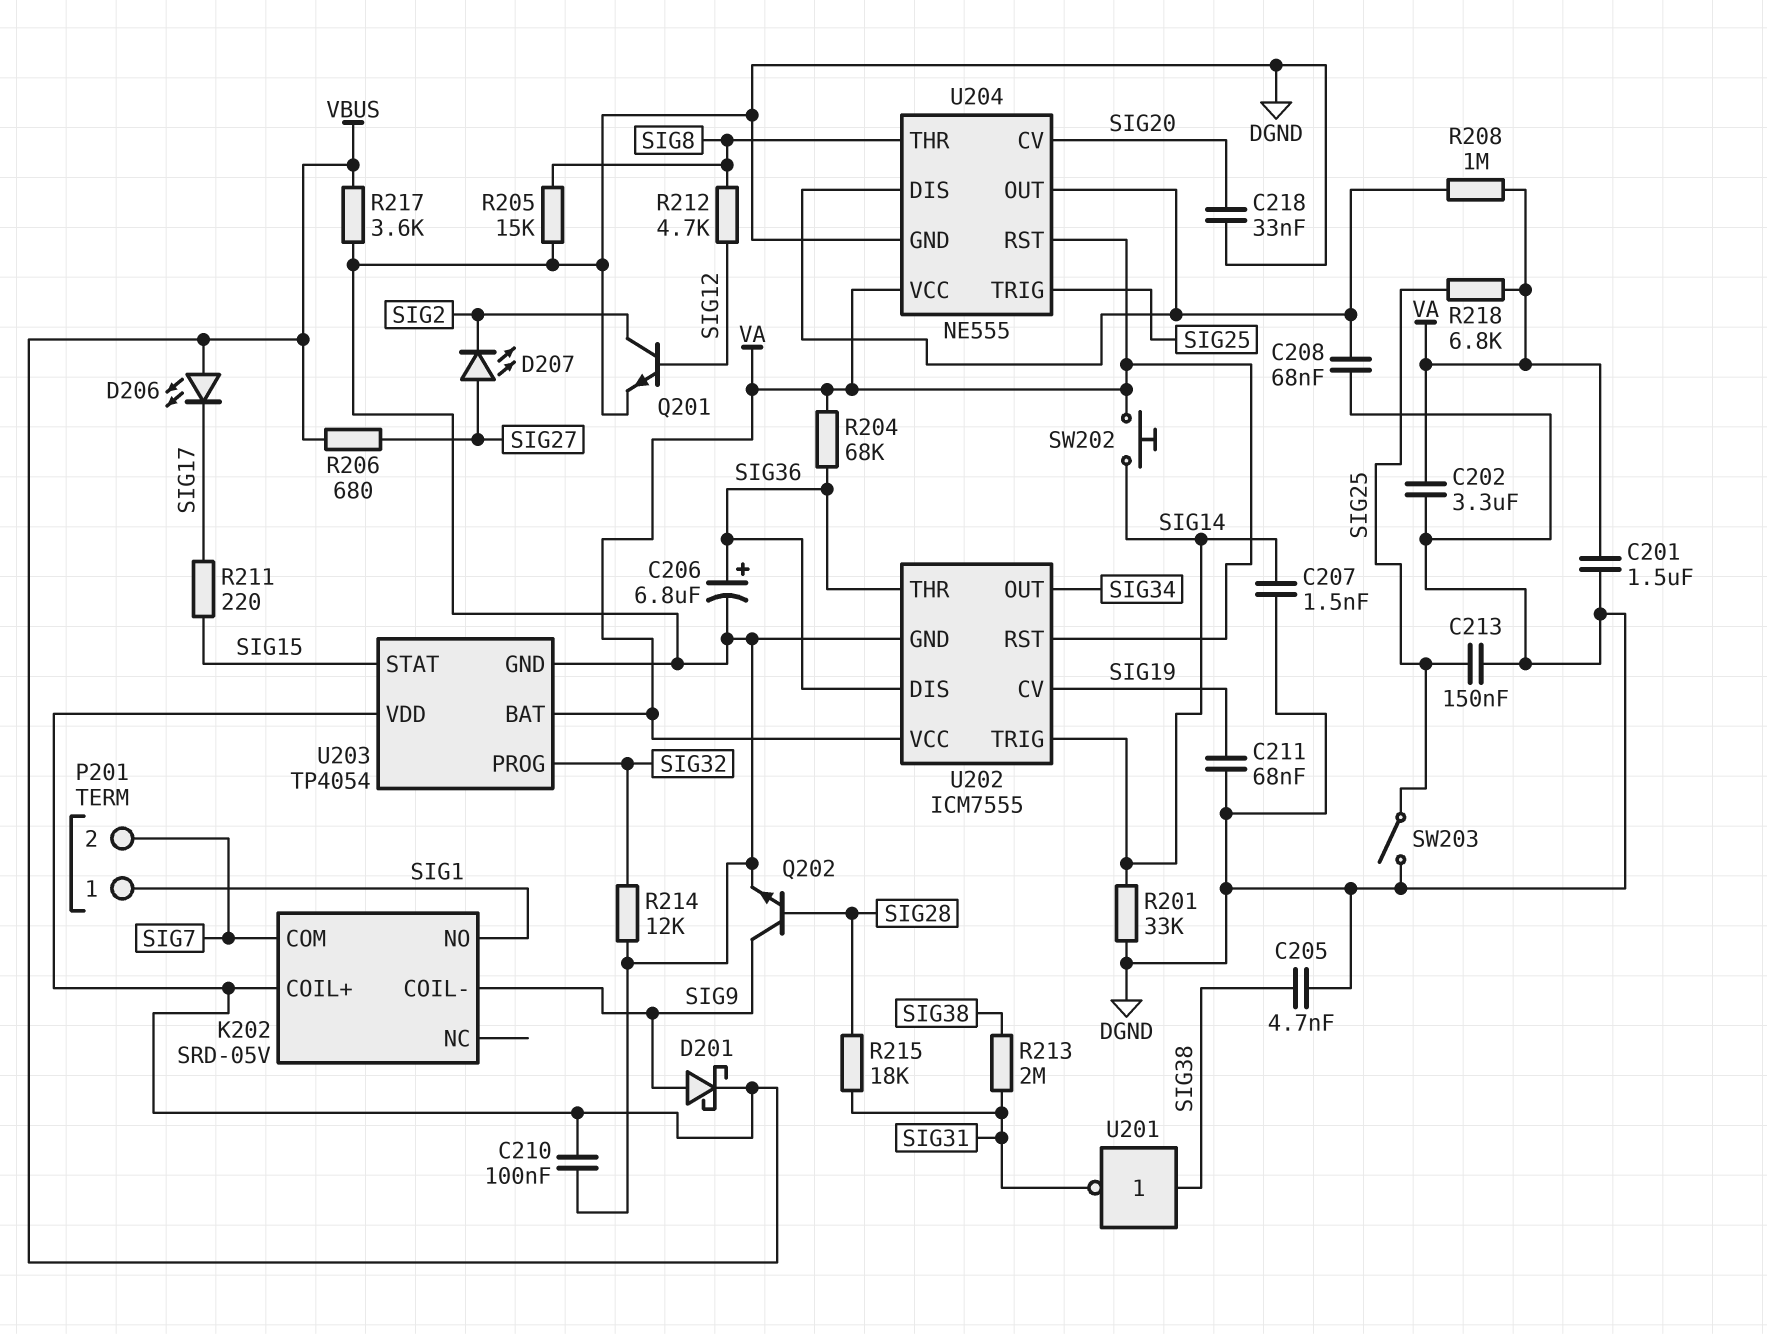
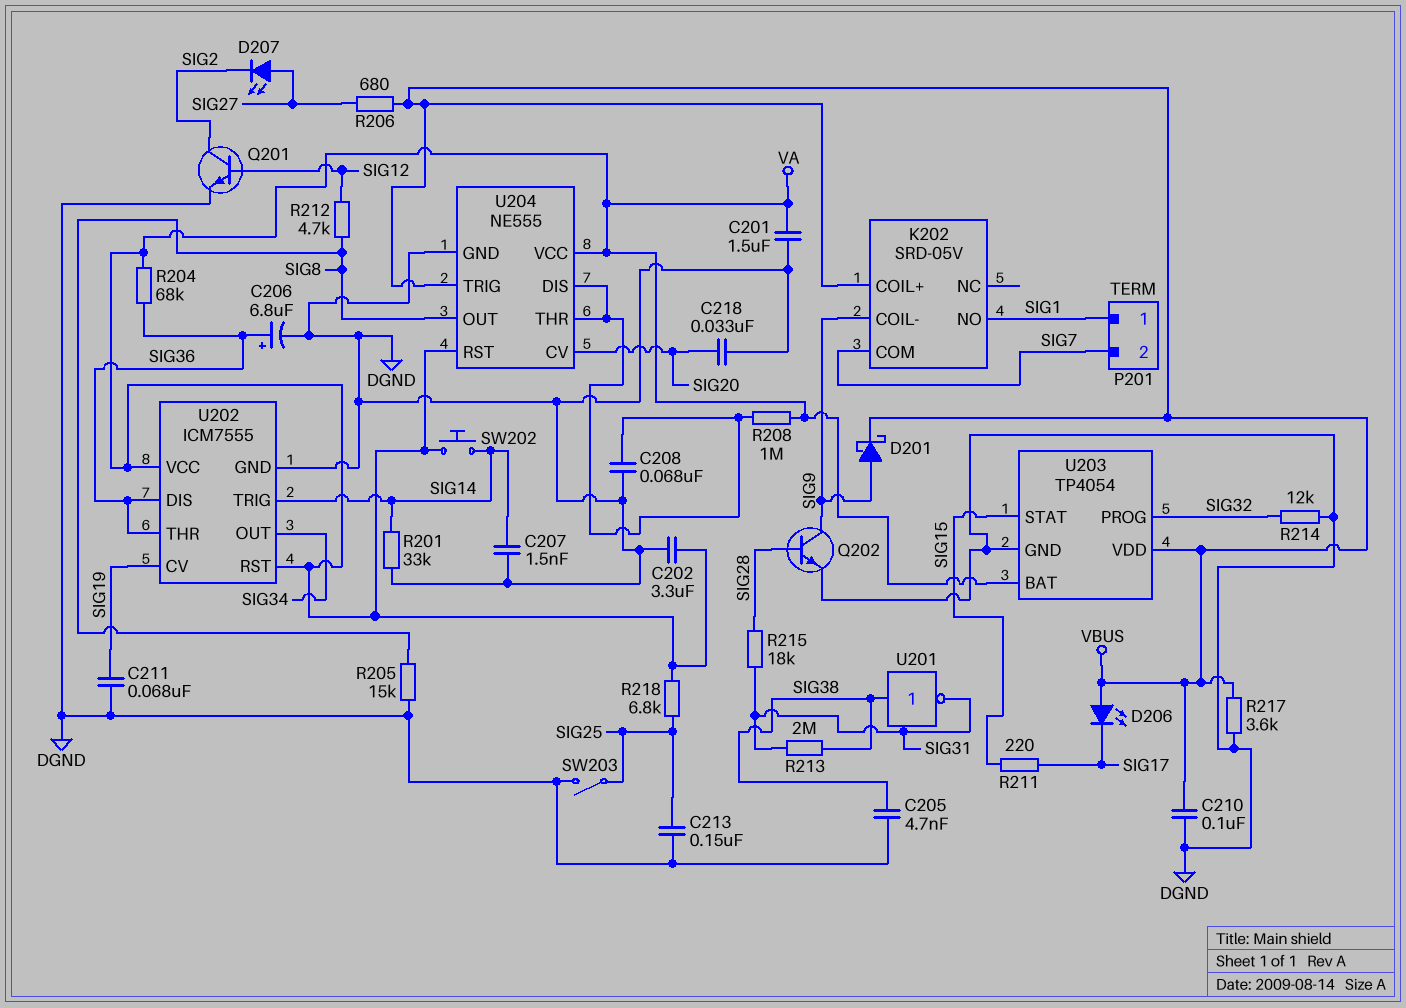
U204 pin OUT: U204/DIS -> SIG8
U204 pin THR: SIG8 -> U204/DIS
U204 pin TRIG: SIG25 -> VBUS

